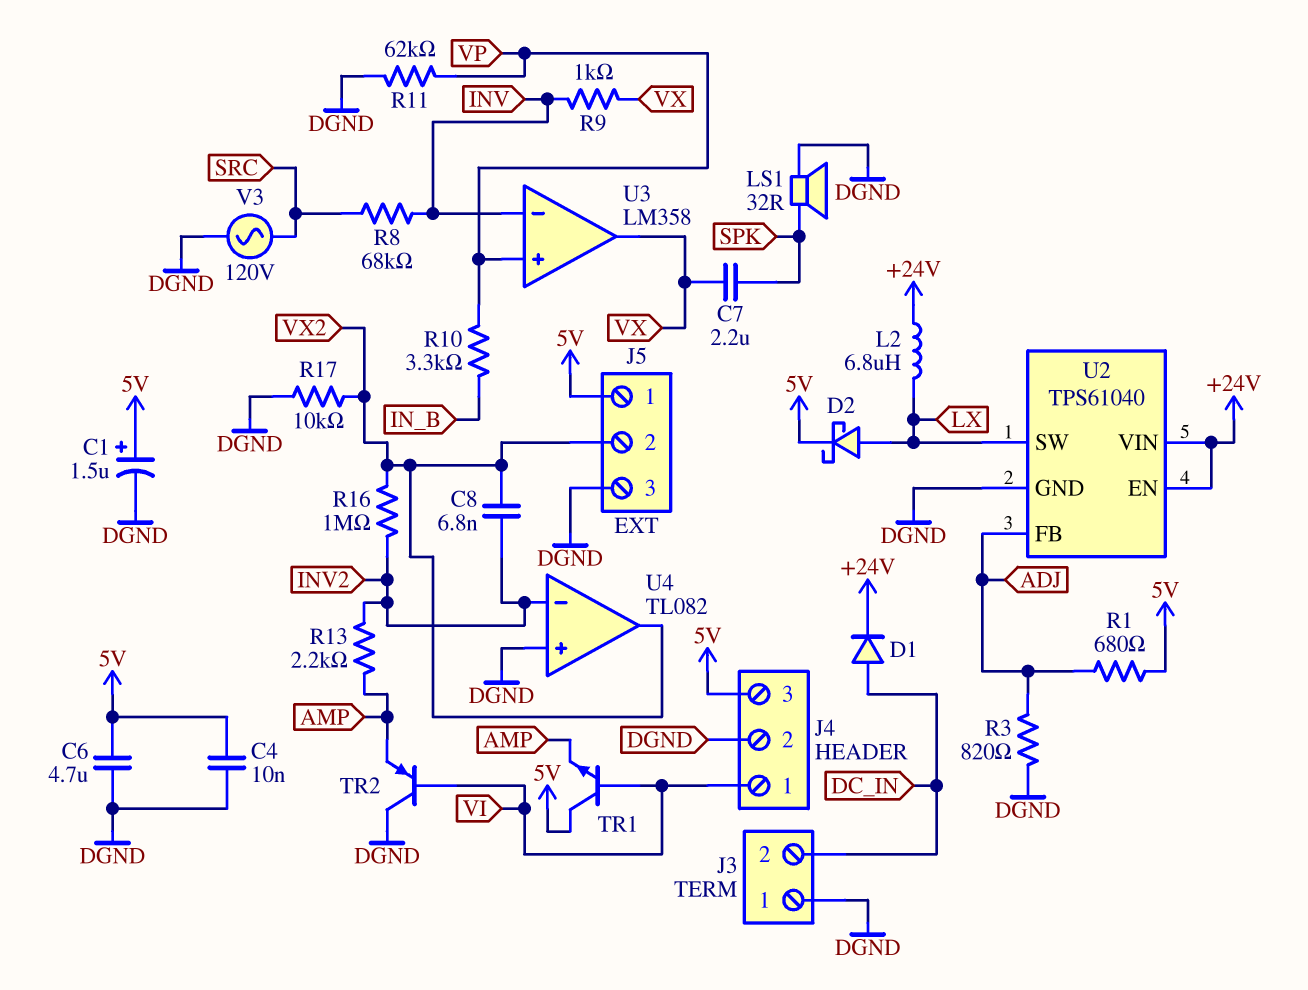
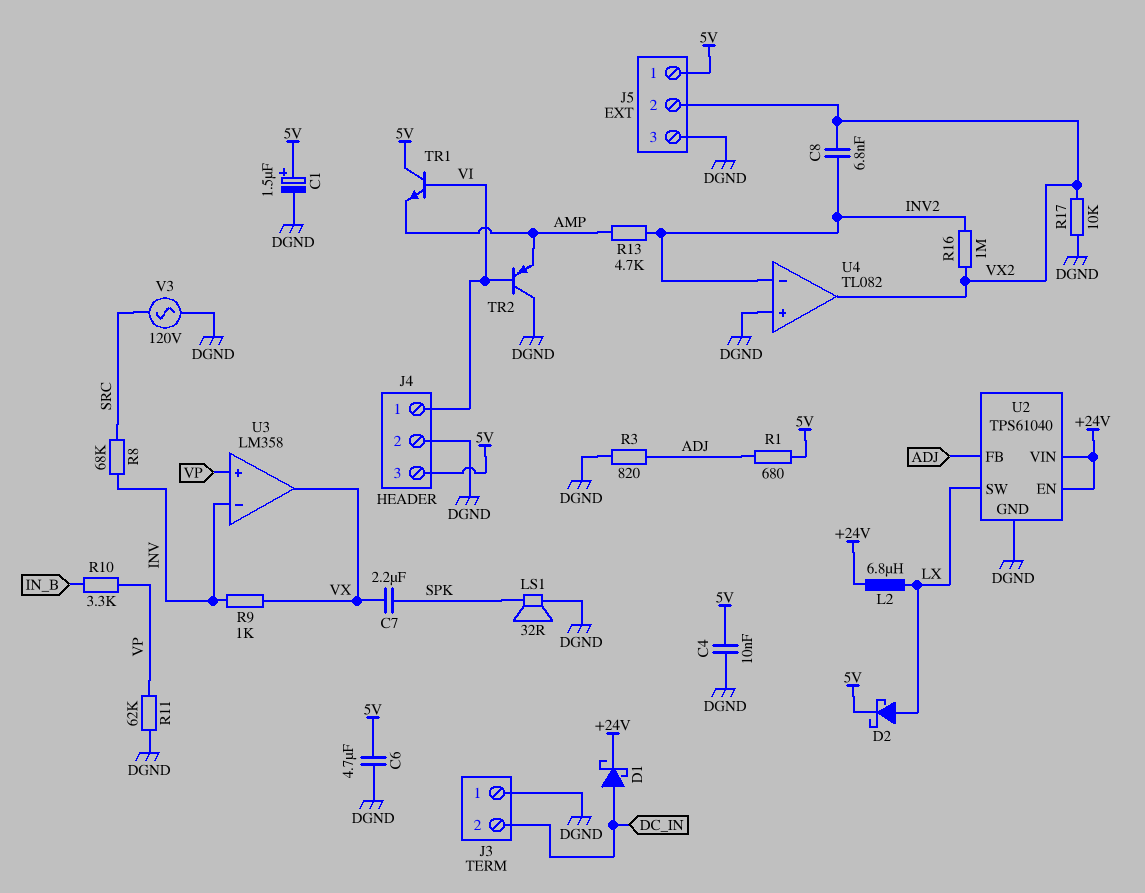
D1: diode (A DC_IN, K +24V) -> schottky (A DC_IN, K +24V)
R13: 2.2k (AMP, INV2) -> 4.7k (AMP, INV2)

